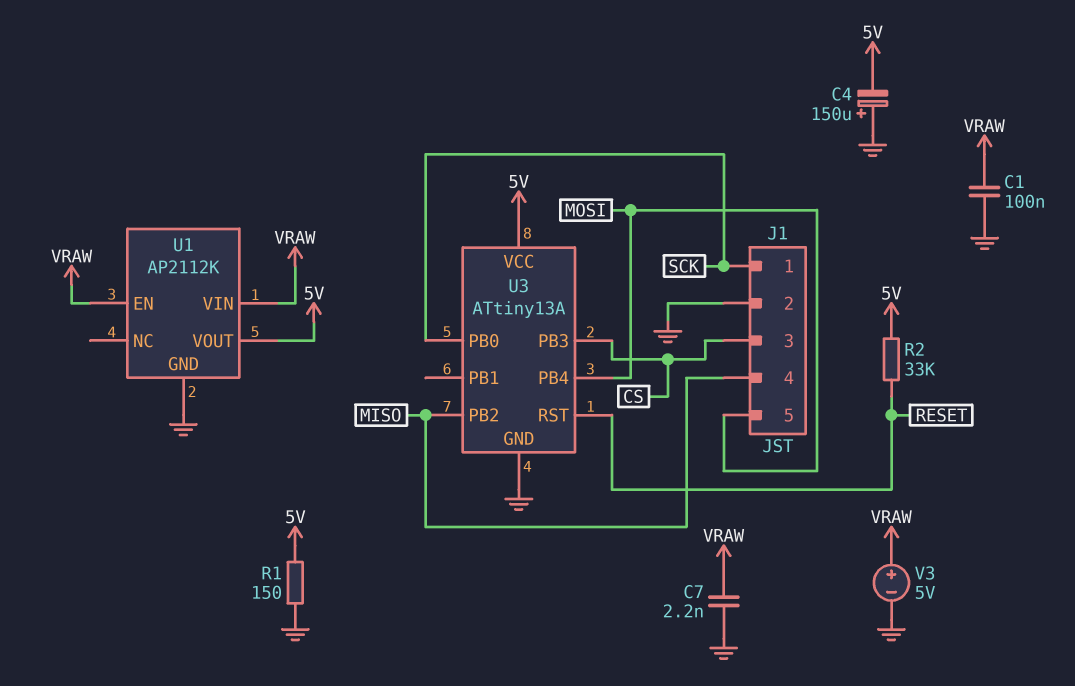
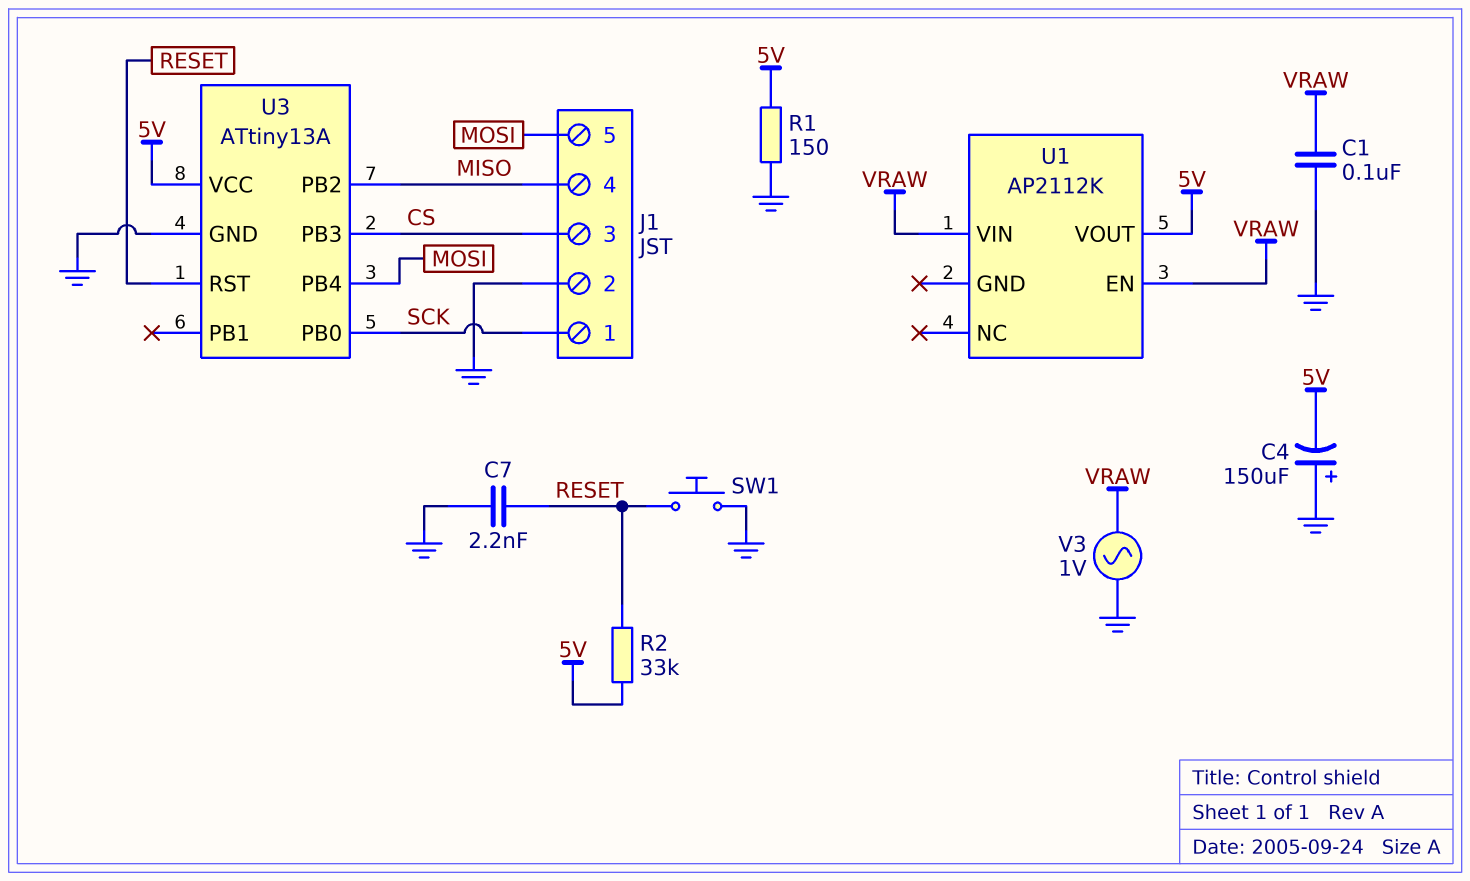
C7: 2.2nF (GND, VRAW) -> 2.2nF (GND, RESET)
SW1: none -> button (GND, RESET)
U1 pin GND: GND -> none
V3: 5V (plus VRAW, minus GND) -> AC 1V (GND, VRAW)

